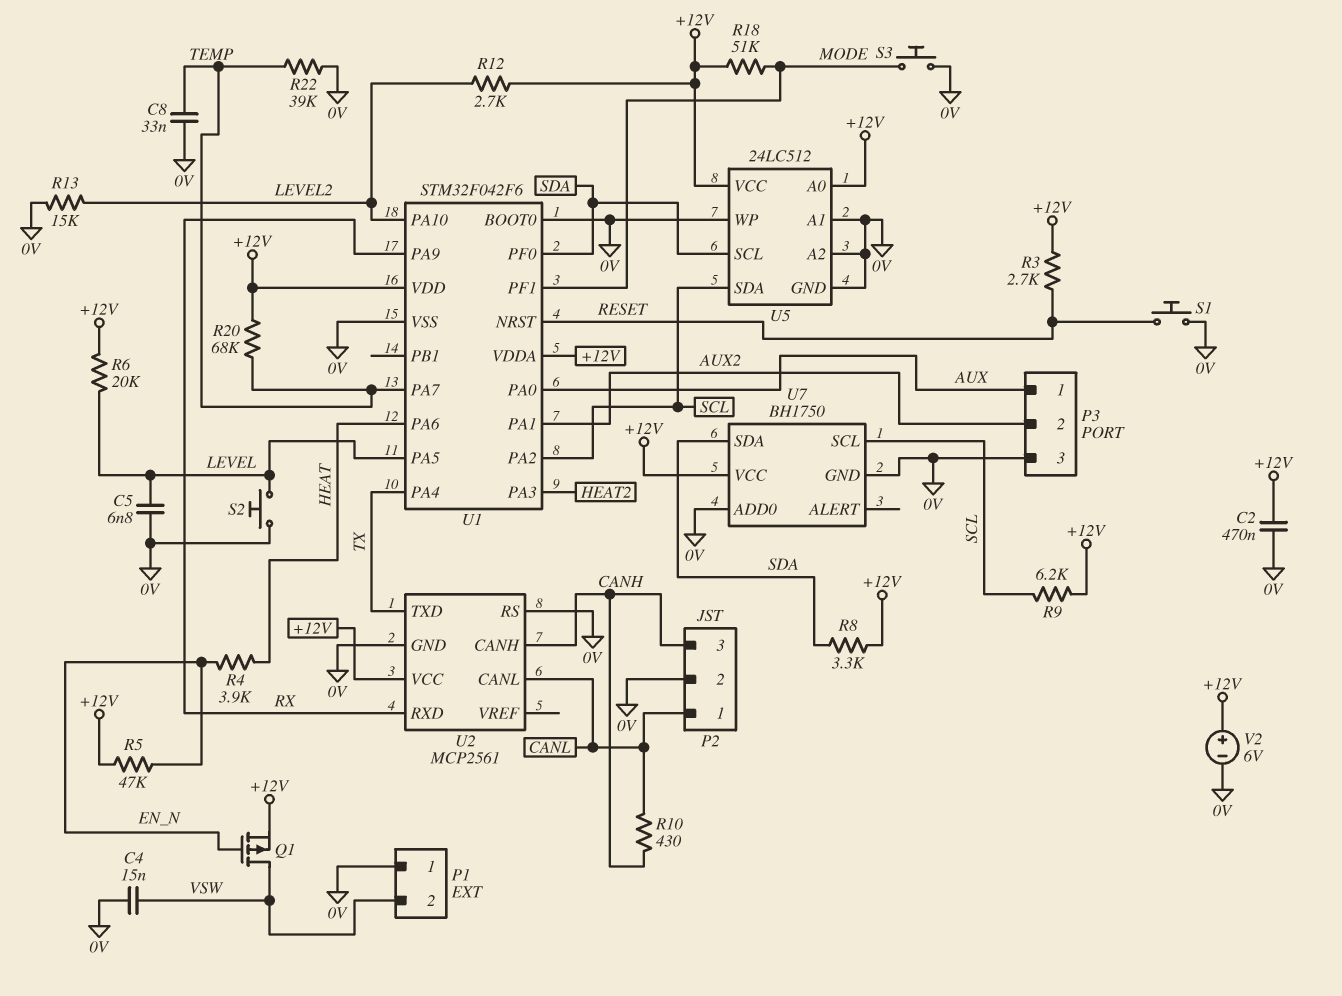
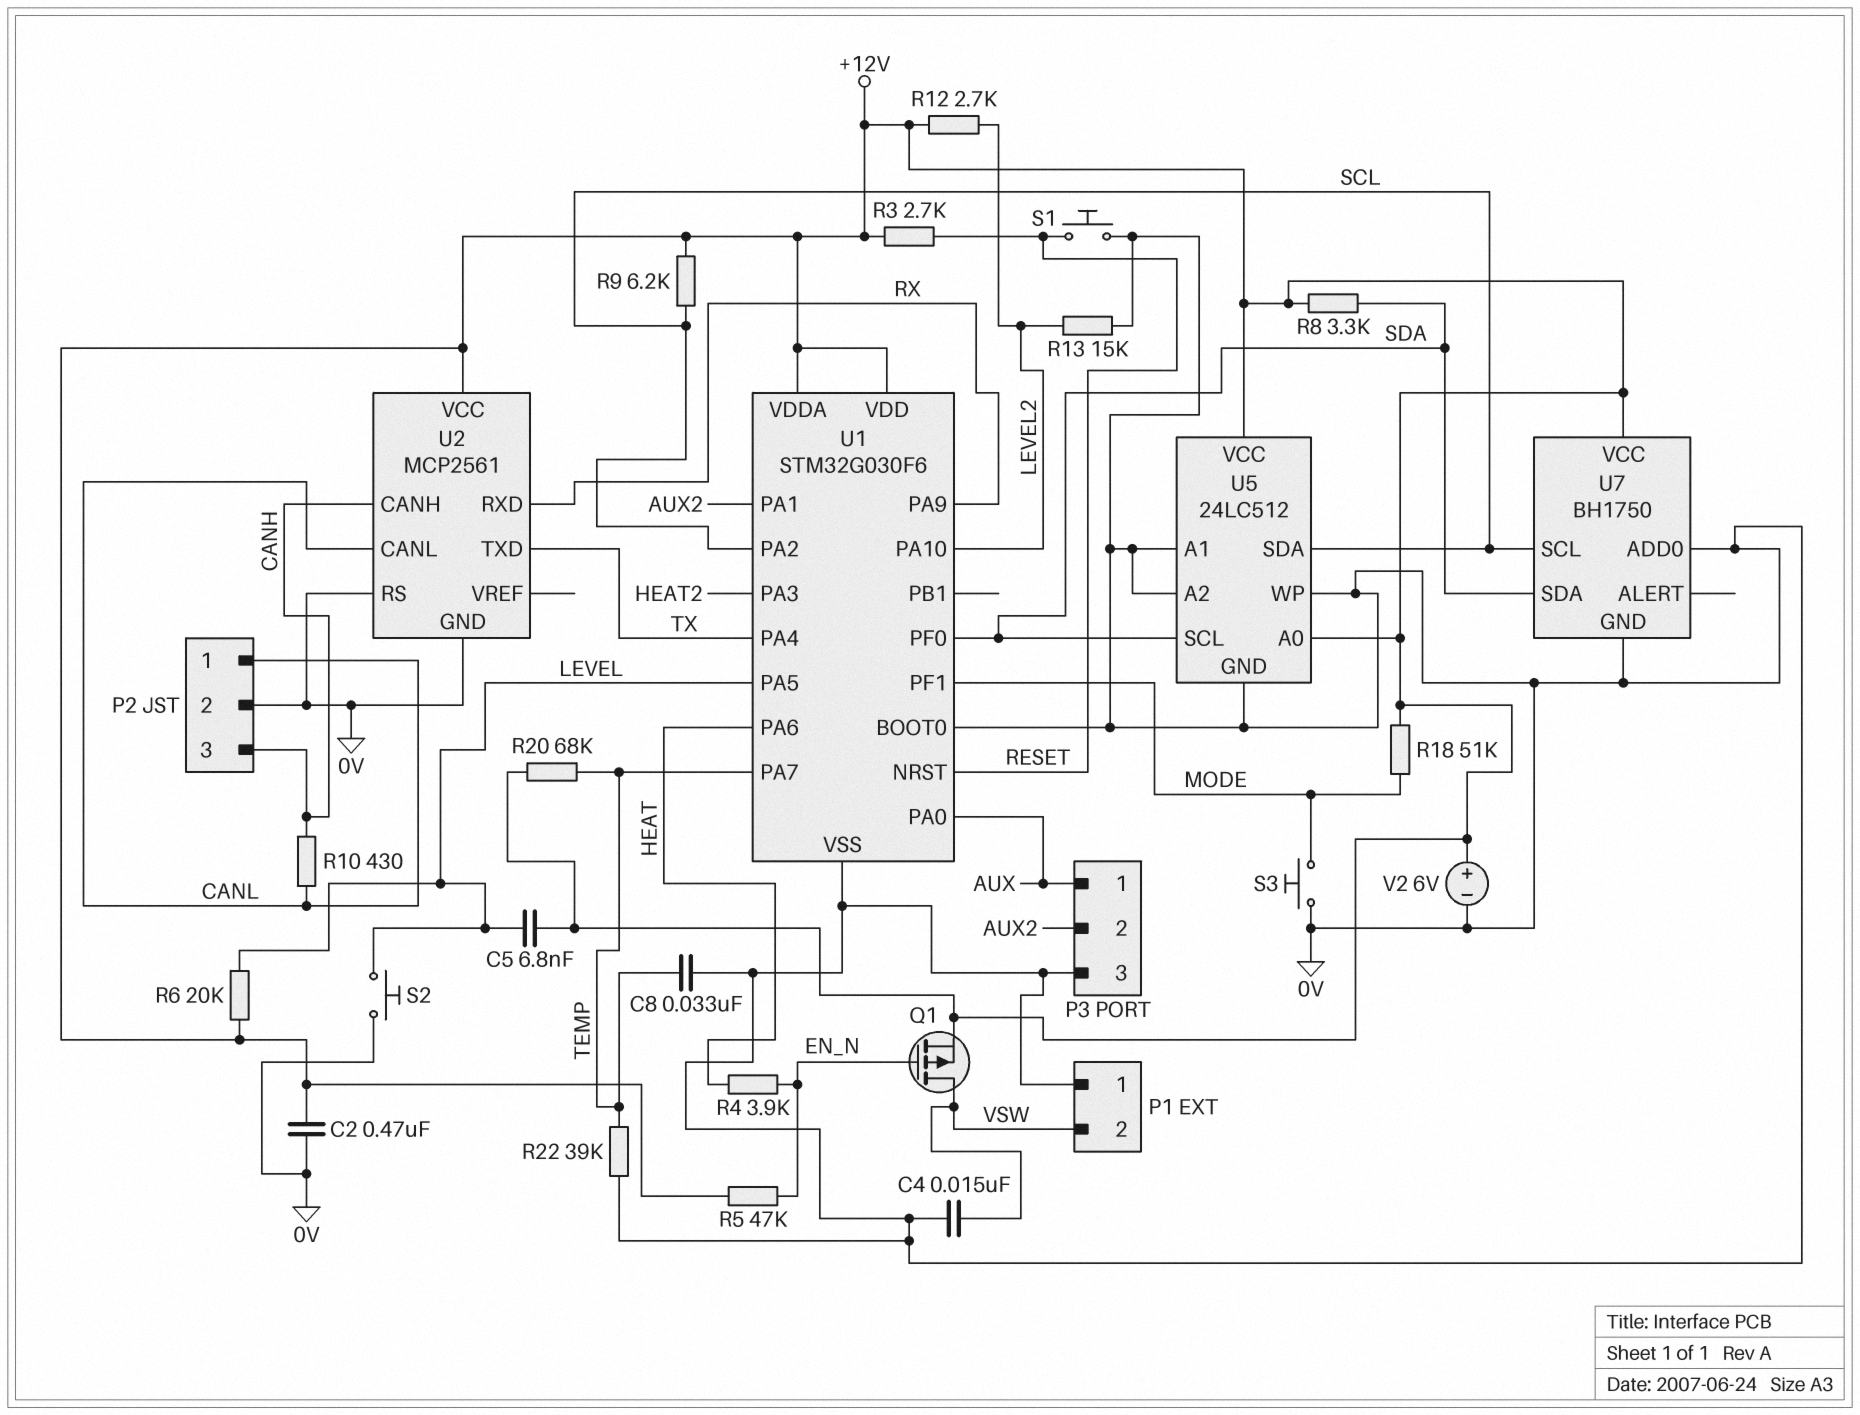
C5: 6.8nF (0V, LEVEL) -> 6.8nF (+12V, LEVEL)
U1: STM32F042F6 -> STM32G030F6

